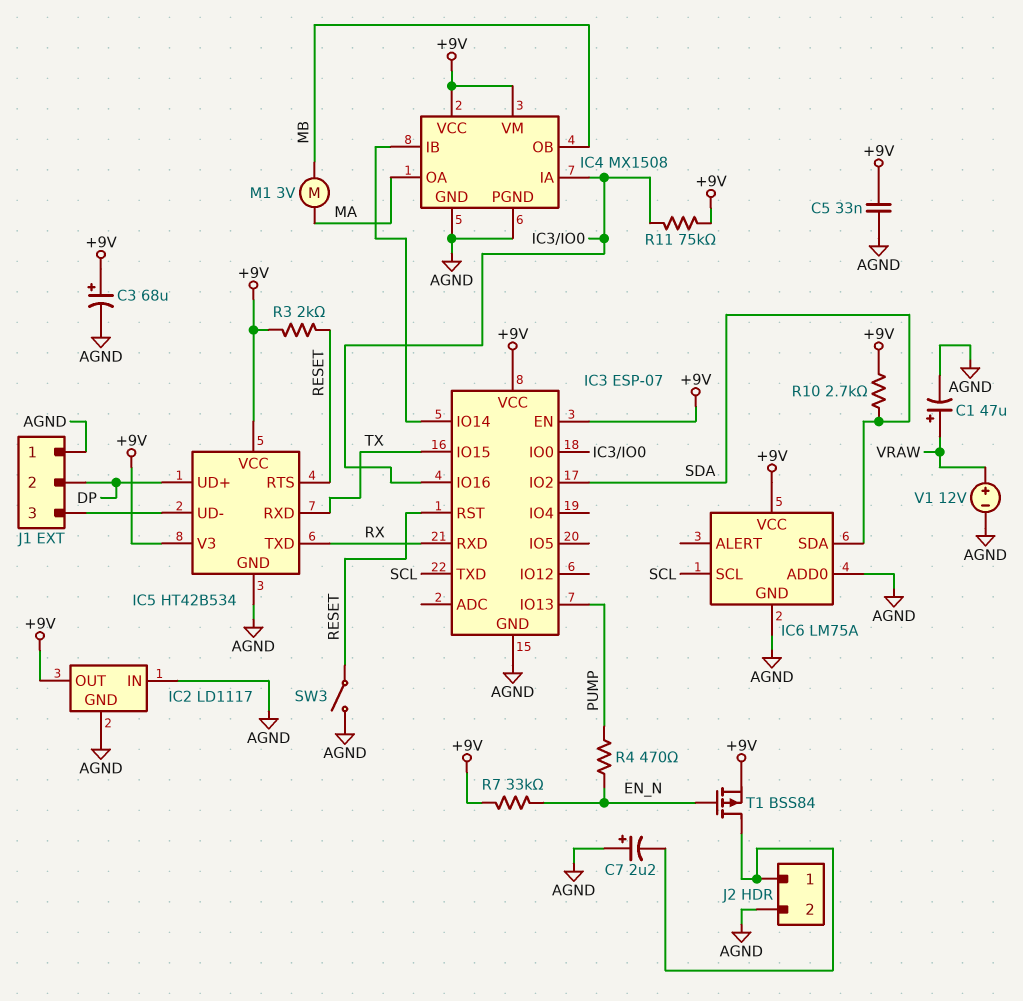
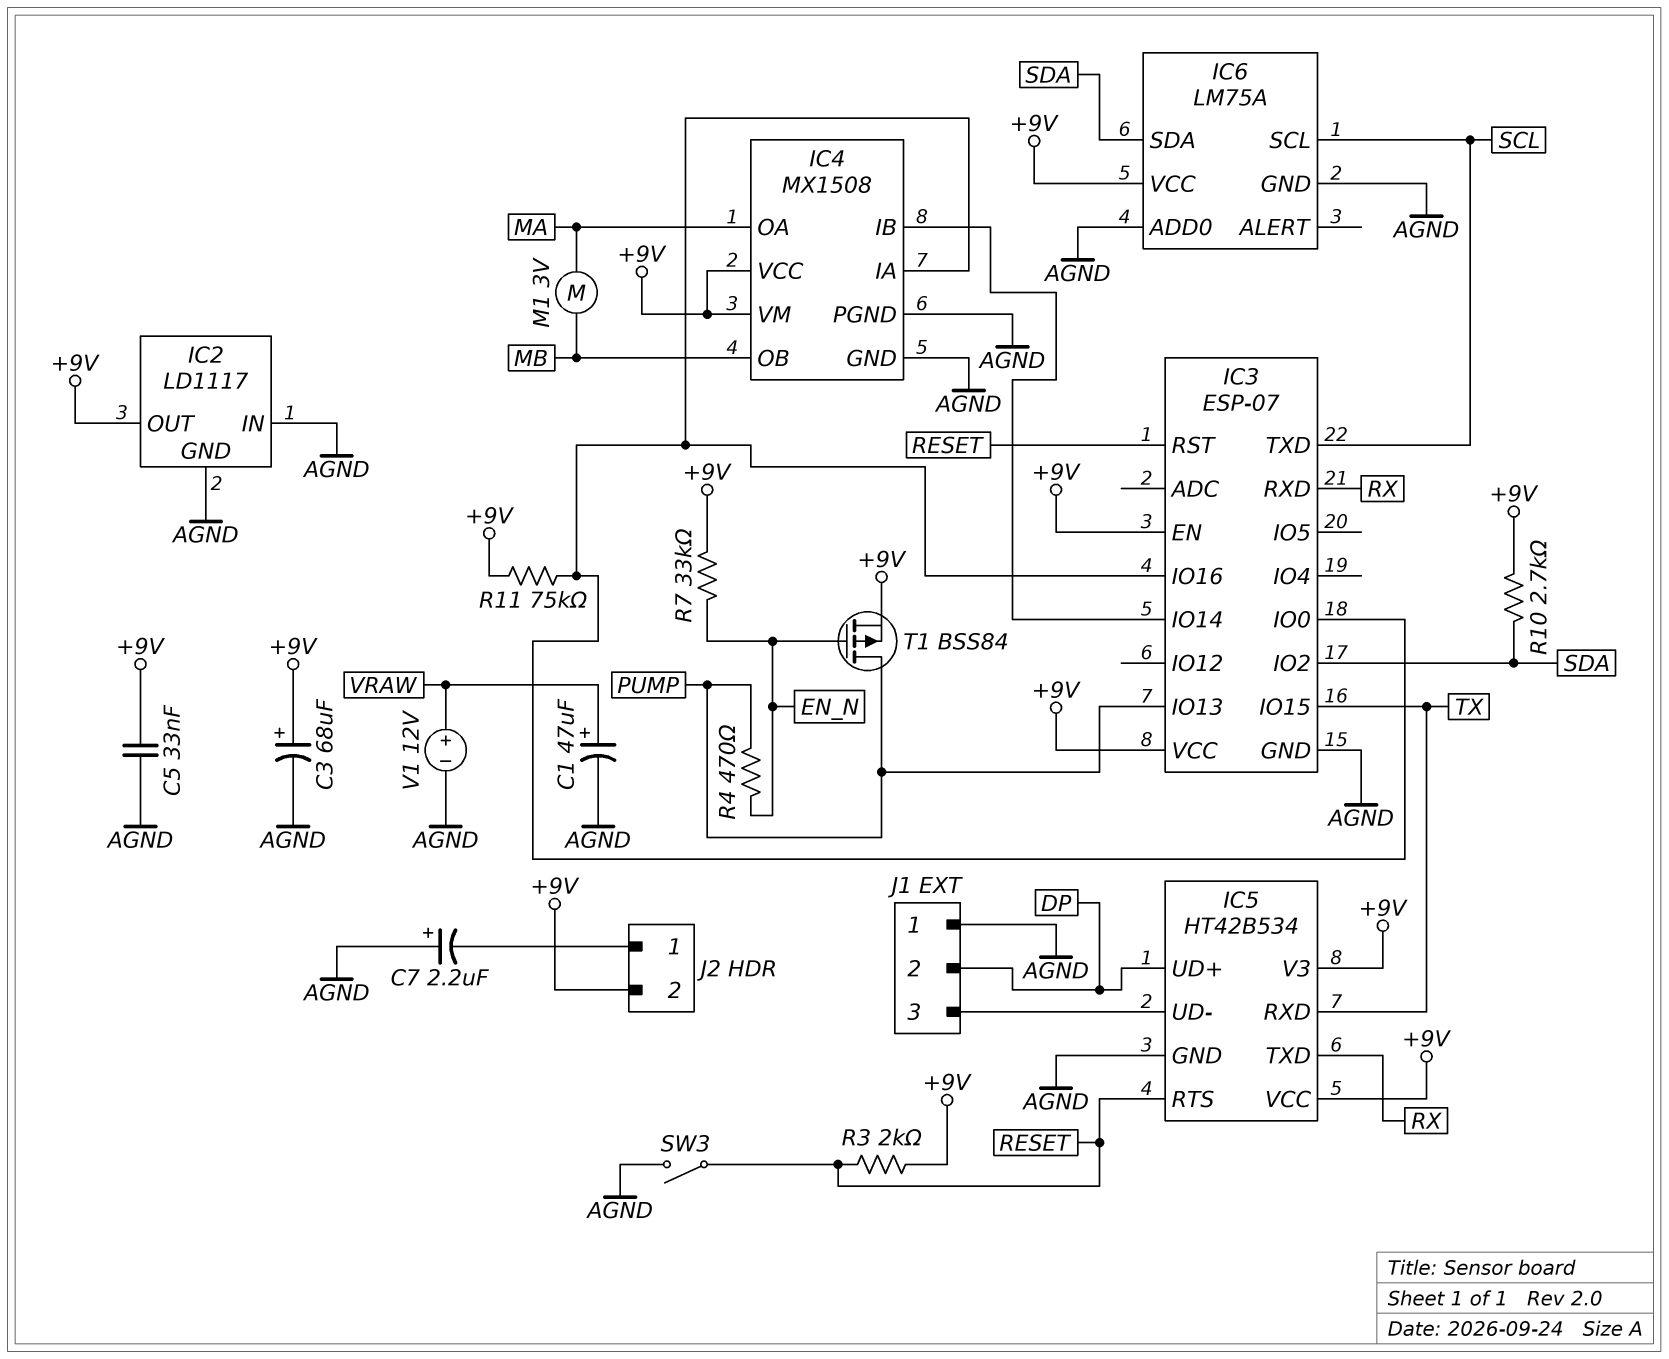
J2 pin 2: AGND -> +9V
T1: PMOS BSS84 (G EN_N, D J2/1, S +9V) -> PMOS BSS84 (G EN_N, D PUMP, S +9V)

